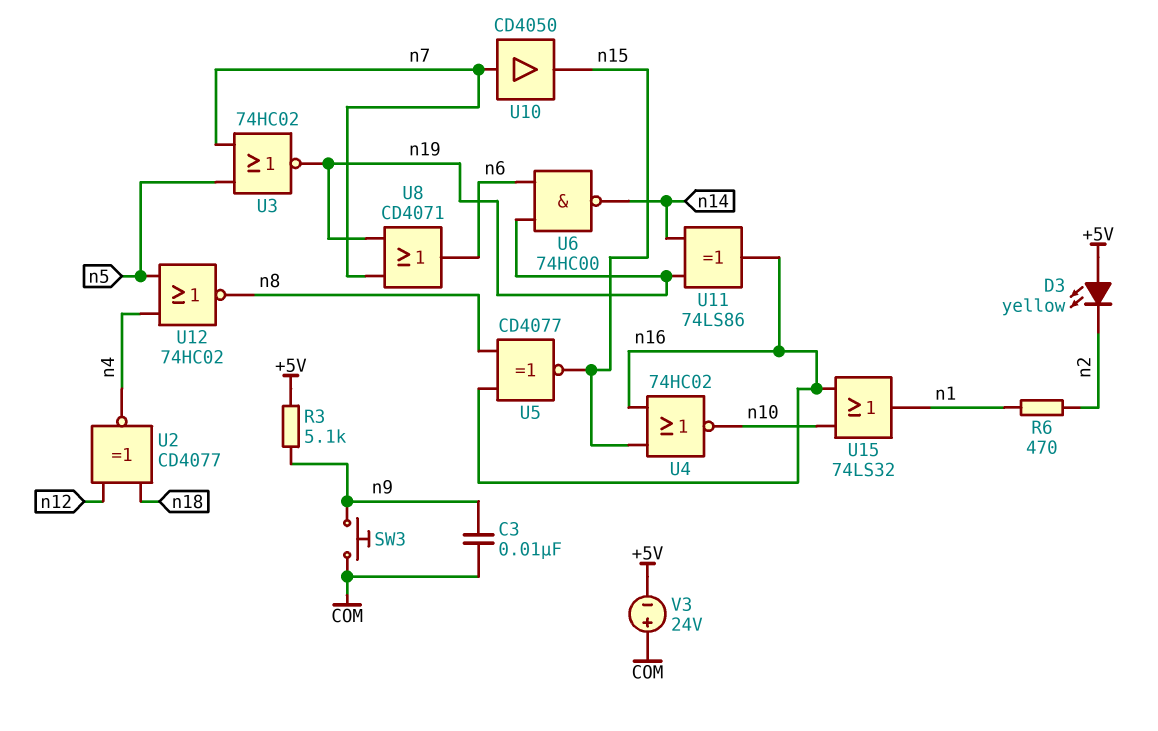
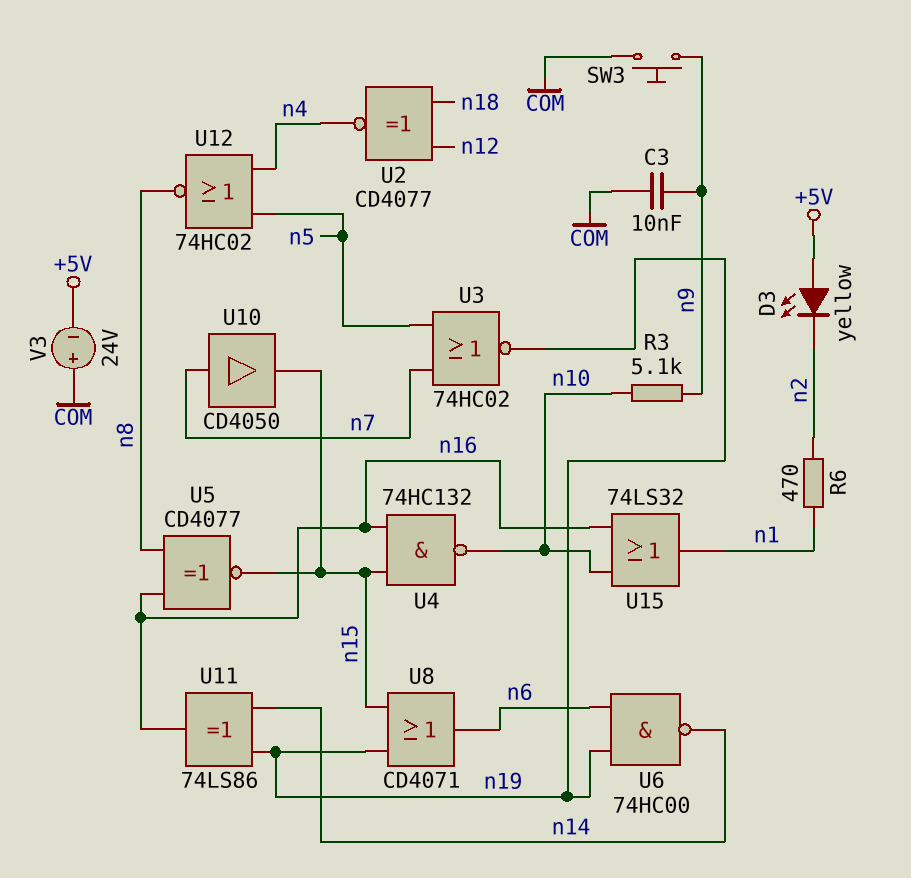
R3: 5.1k (+5V, n9) -> 5.1k (n9, n10)
U4: NOR 74HC02 (in n15, in n16, out n10) -> NAND 74HC132 (in n15, in n16, out n10)
U8: OR CD4071 (in n7, in n19, out n6) -> OR CD4071 (in n15, in n19, out n6)

